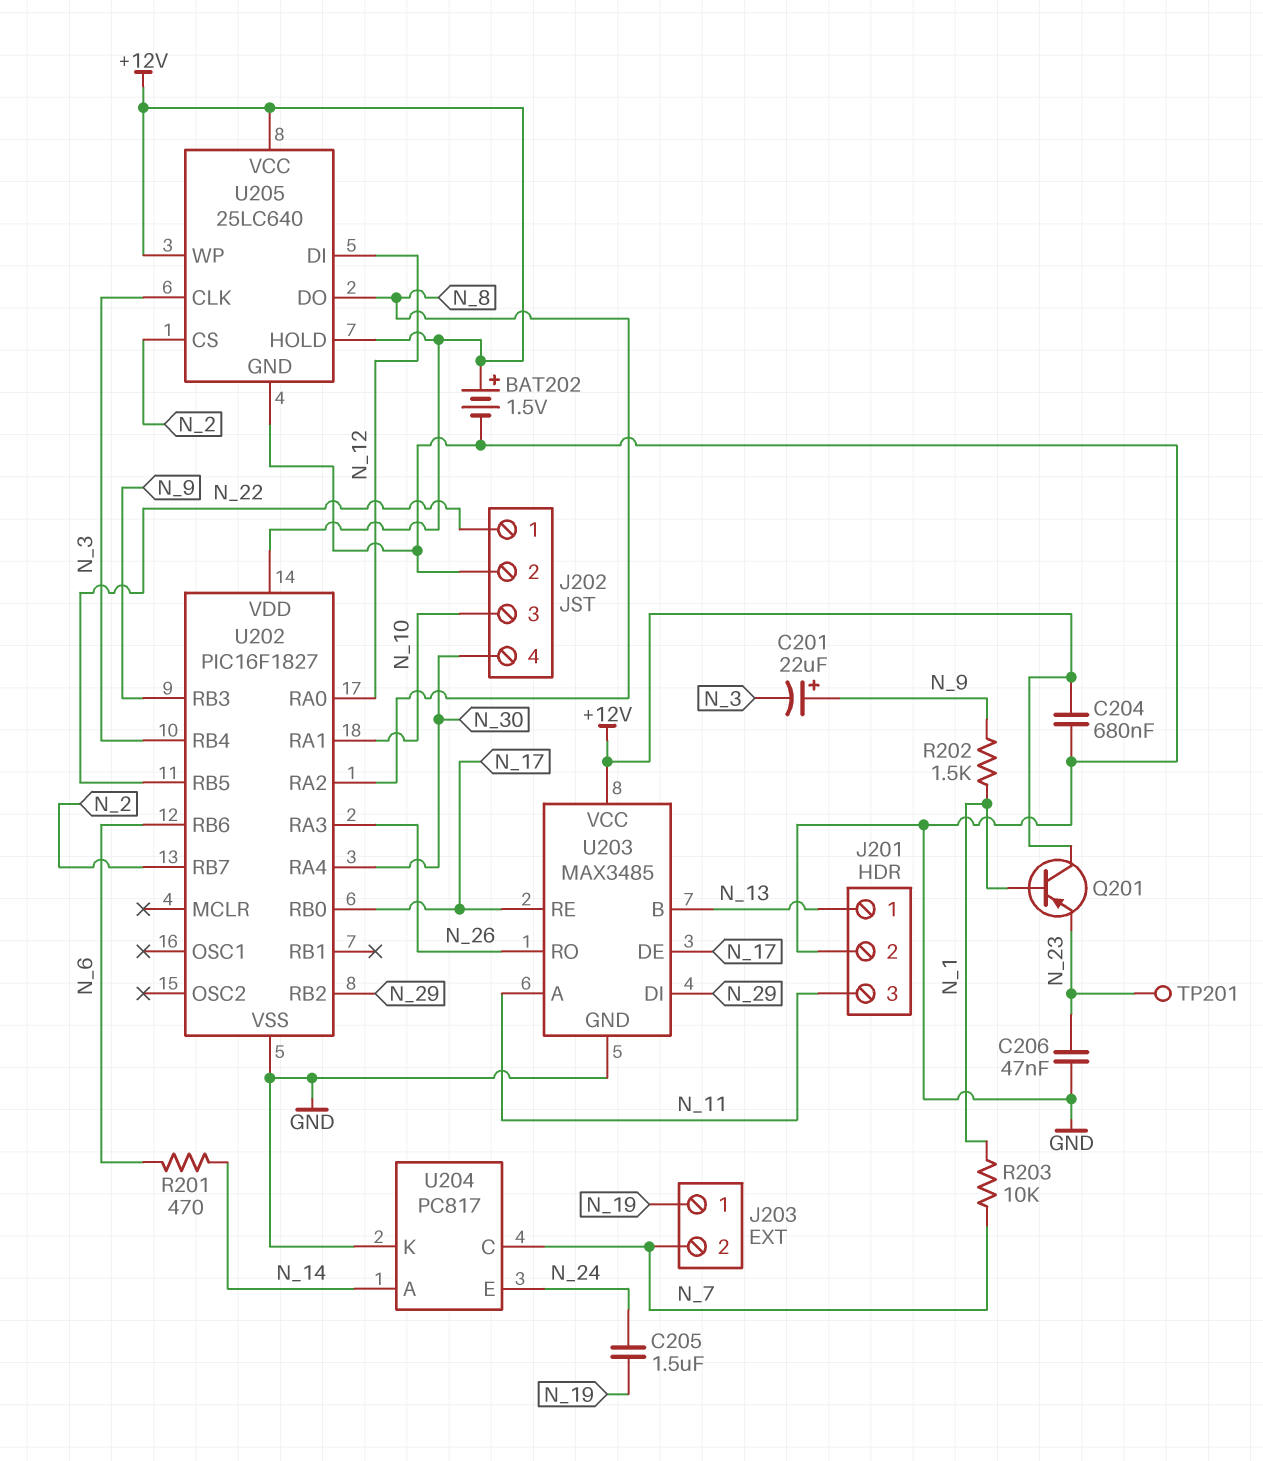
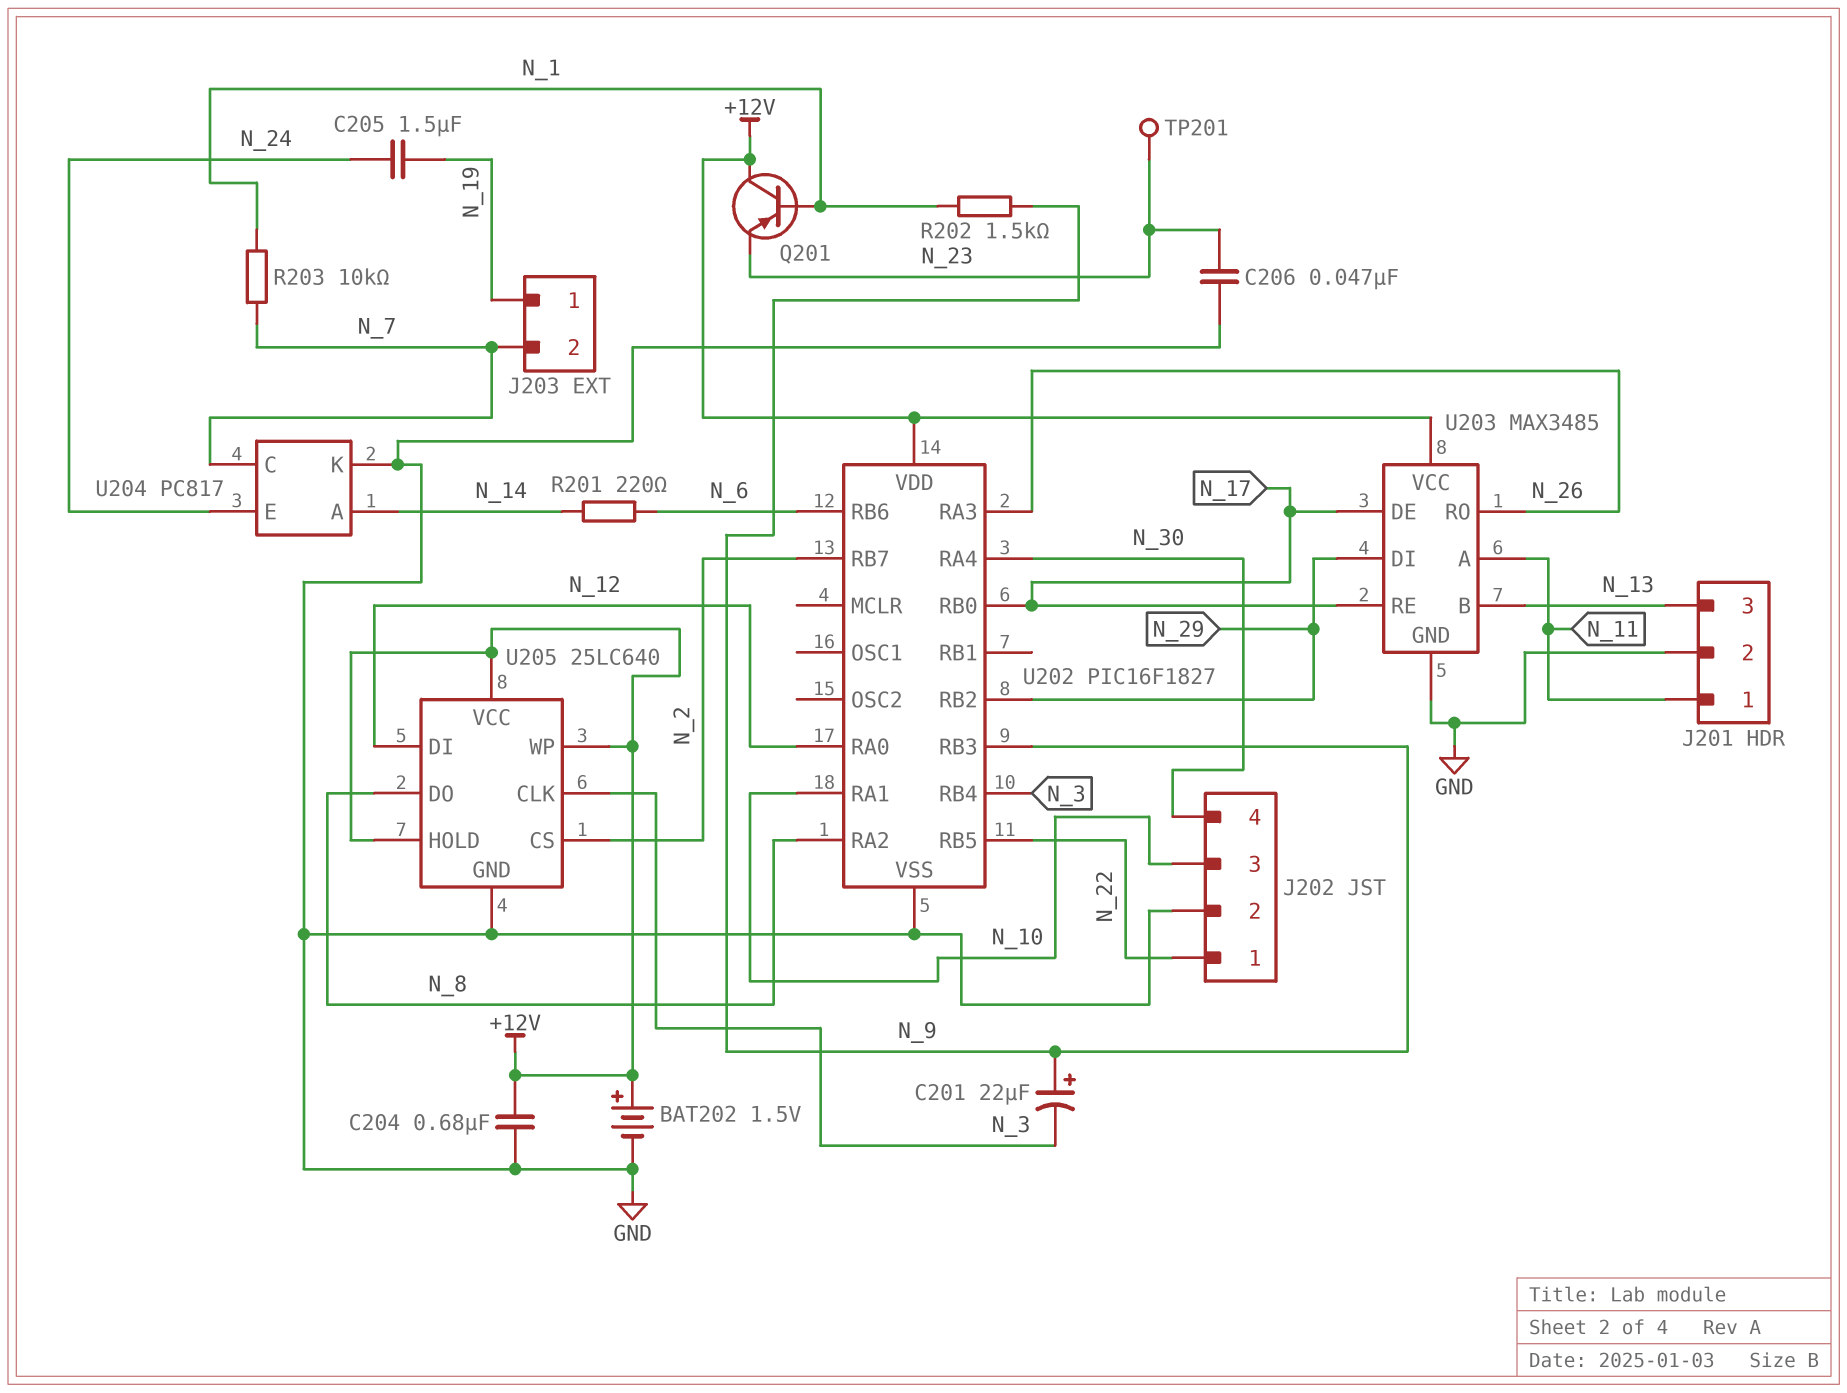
J201 pin 1: N_13 -> N_11
J201 pin 3: N_11 -> N_13
R201: 470 (N_6, N_14) -> 220 (N_6, N_14)

